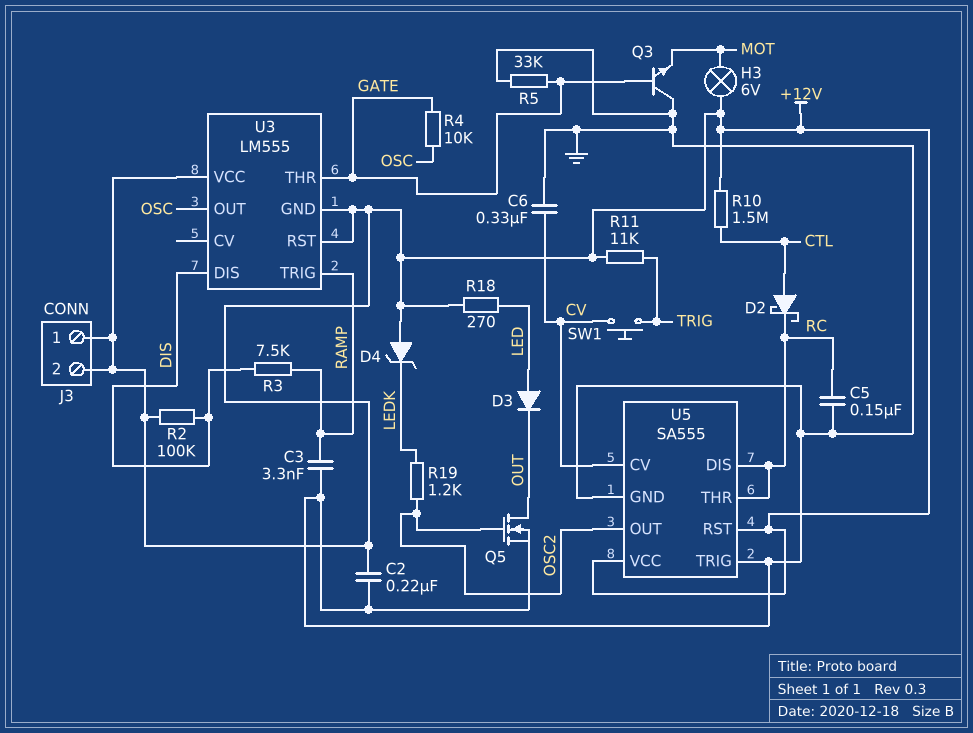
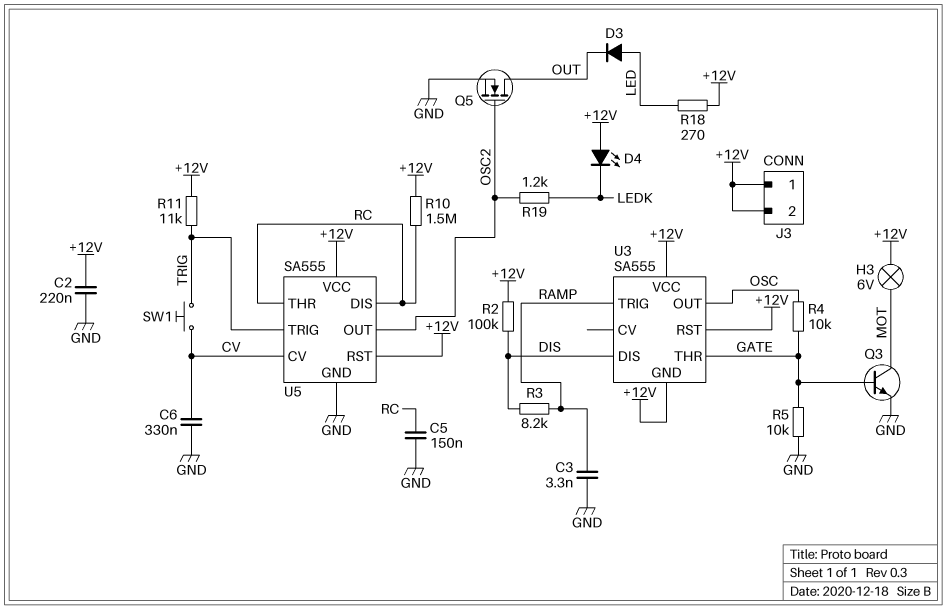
D2: schottky (A CTL, K RC) -> none
D4: zener (A +12V, K LEDK) -> LED (A +12V, K LEDK)
Q3: NPN (B GATE, C GND, E MOT) -> NPN (B GATE, C MOT, E GND)
R3: 7.5k (DIS, RAMP) -> 8.2k (DIS, RAMP)
R5: 33k (GATE, GND) -> 10k (GATE, GND)
R10: 1.5M (+12V, CTL) -> 1.5M (+12V, RC)
U3: LM555 -> SA555
U5 pin TRIG: GND -> TRIG

